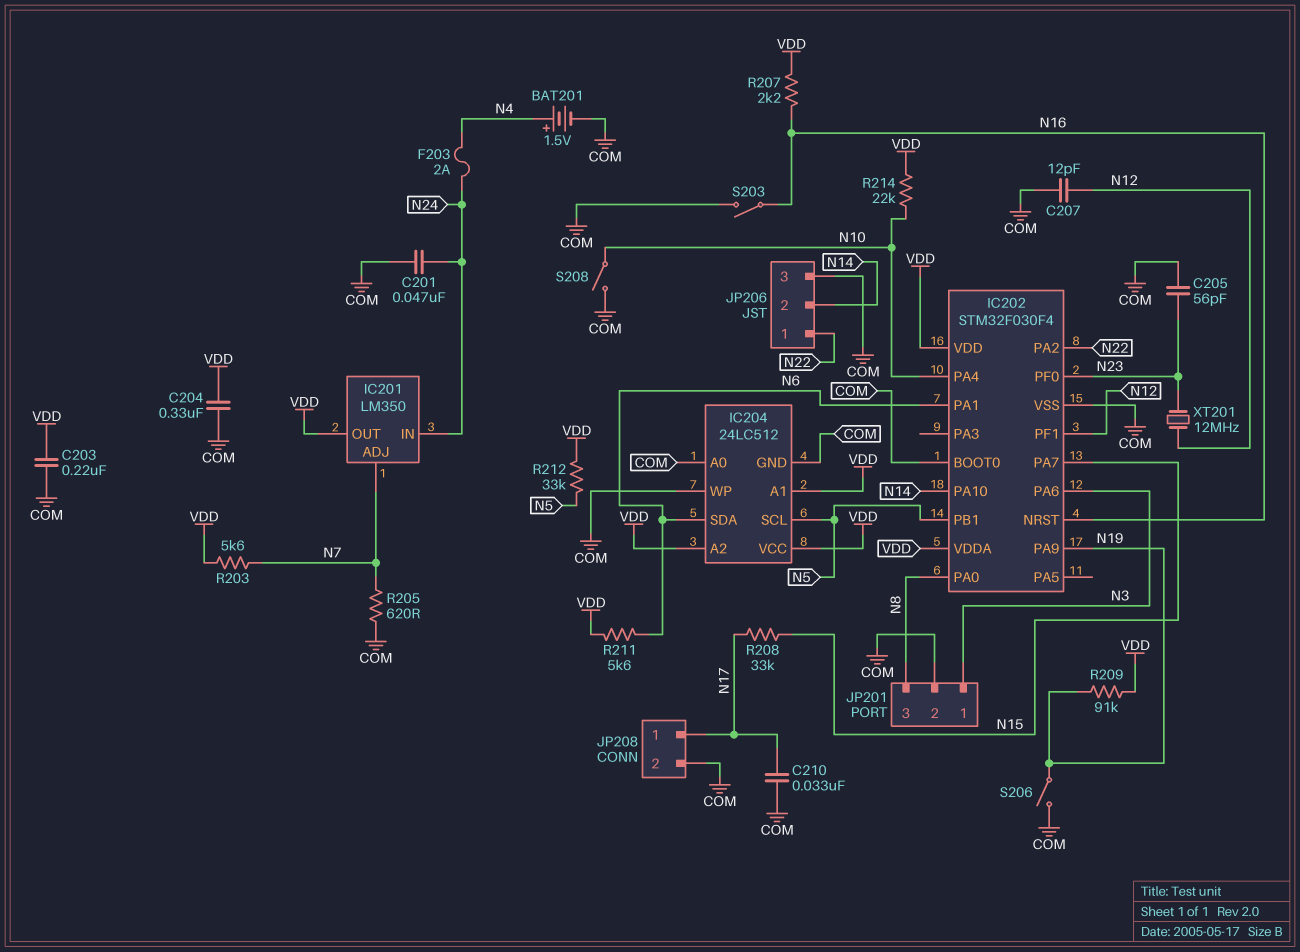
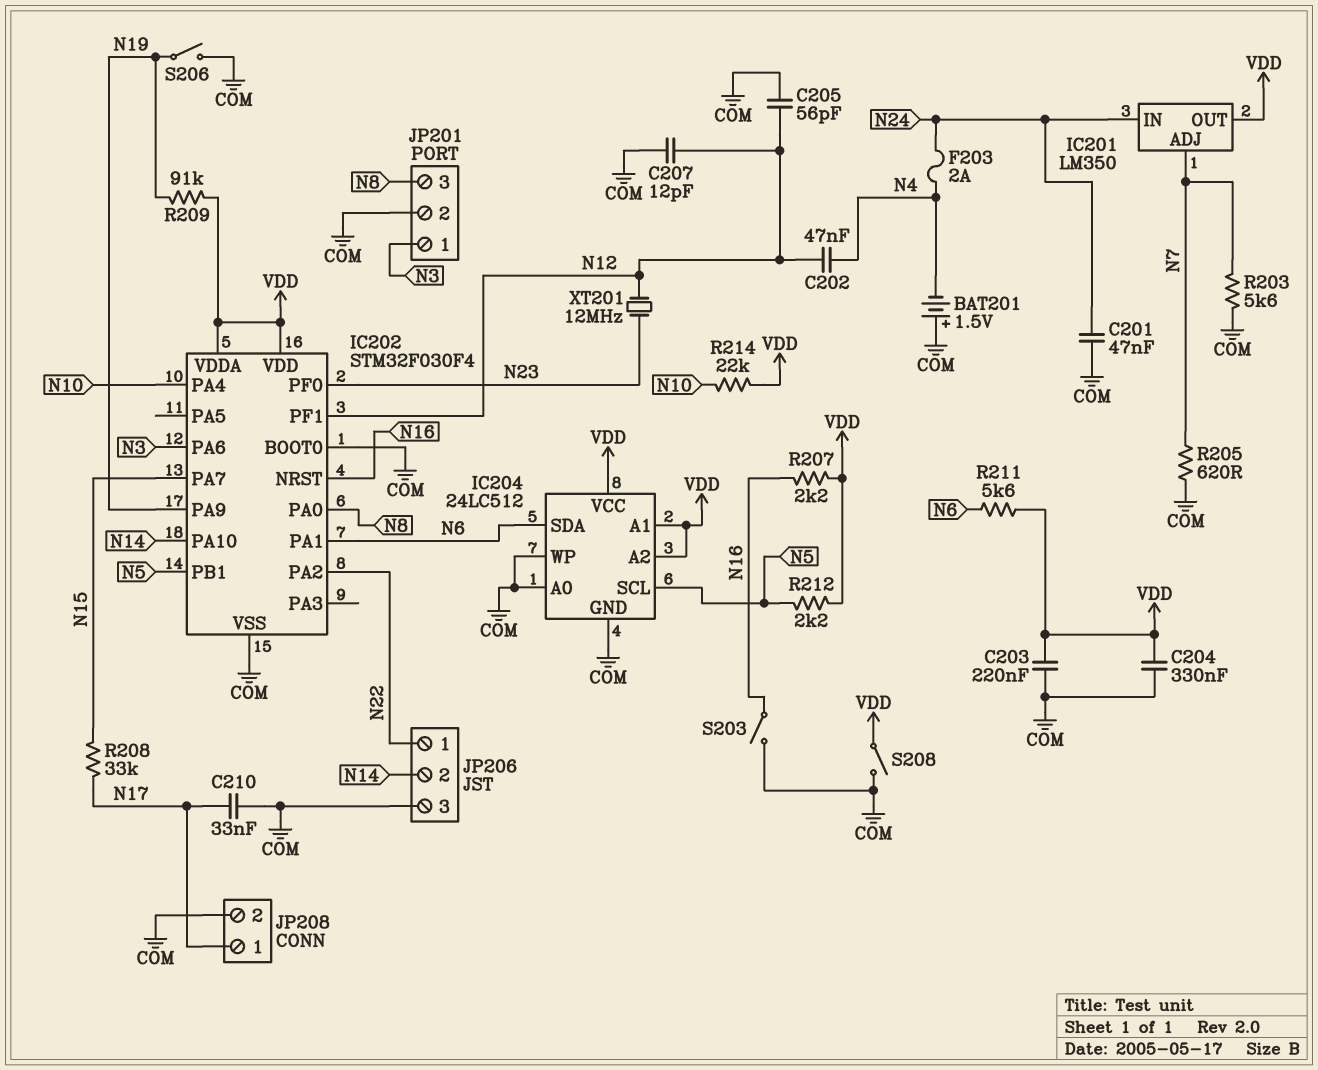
BAT201: 1.5V (plus N4, minus COM) -> 1.5V (plus COM, minus N4)
C202: none -> 47nF (N4, N12)
C205: 56pF (COM, N23) -> 56pF (COM, N12)
R203: 5.6k (N7, VDD) -> 5.6k (COM, N7)
R212: 33k (N5, VDD) -> 2.2k (N5, VDD)
S208: switch (COM, N10) -> switch (COM, VDD)

